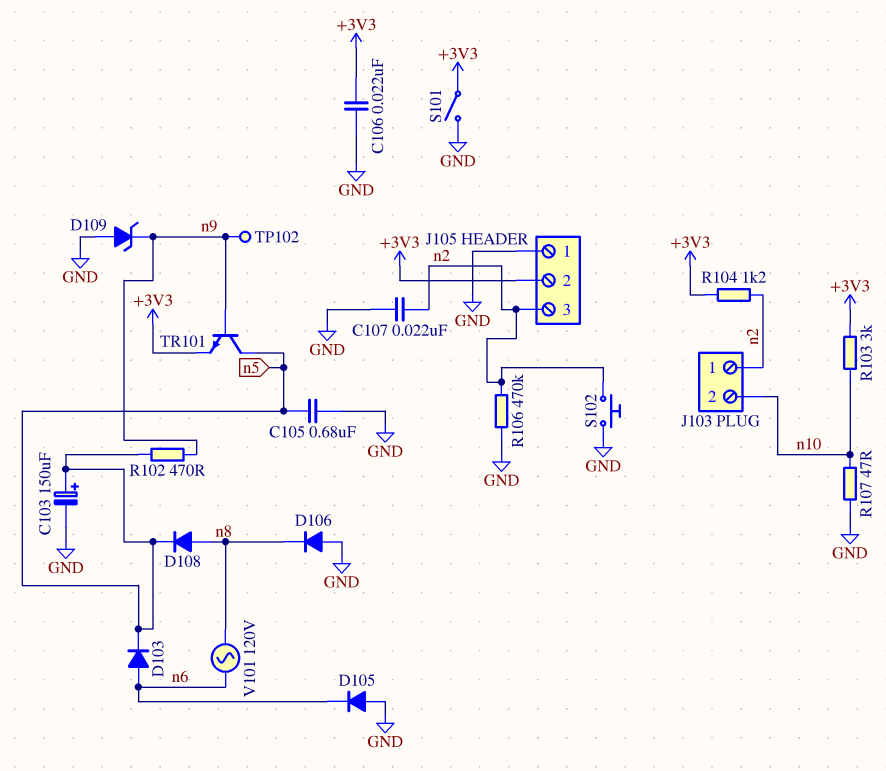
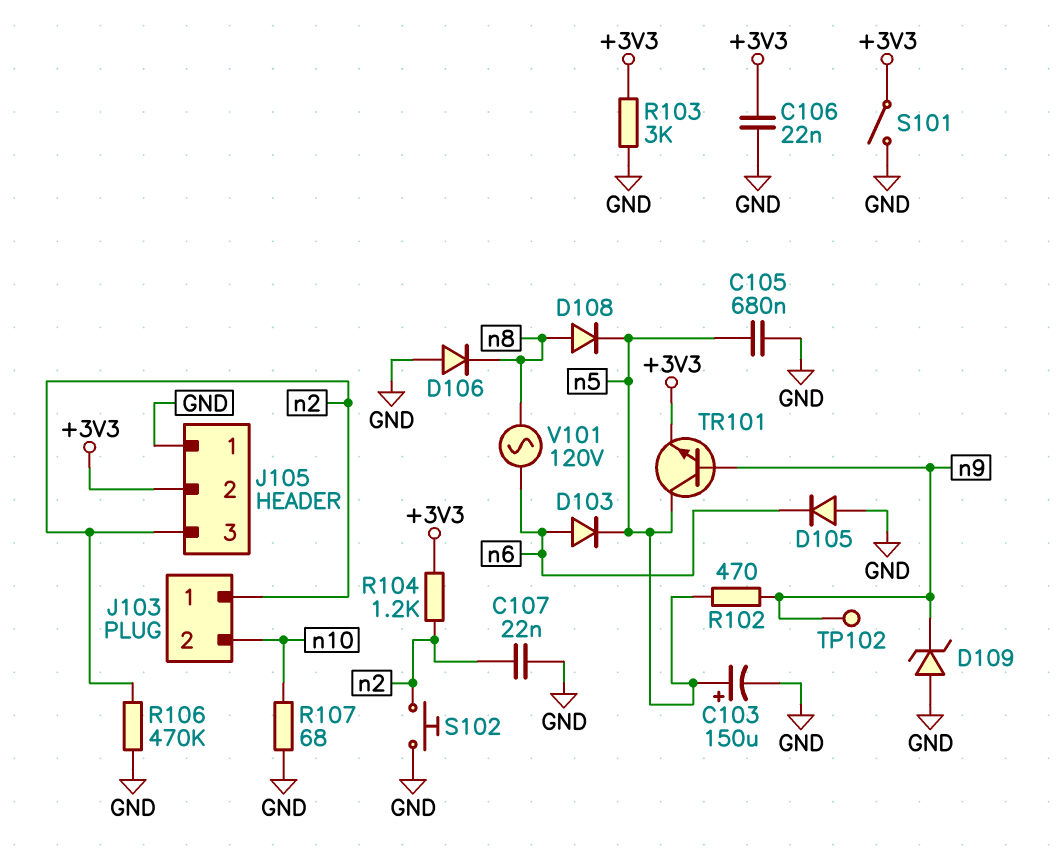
R103: 3k (+3V3, n10) -> 3k (+3V3, GND)
R107: 47 (GND, n10) -> 68 (GND, n10)

